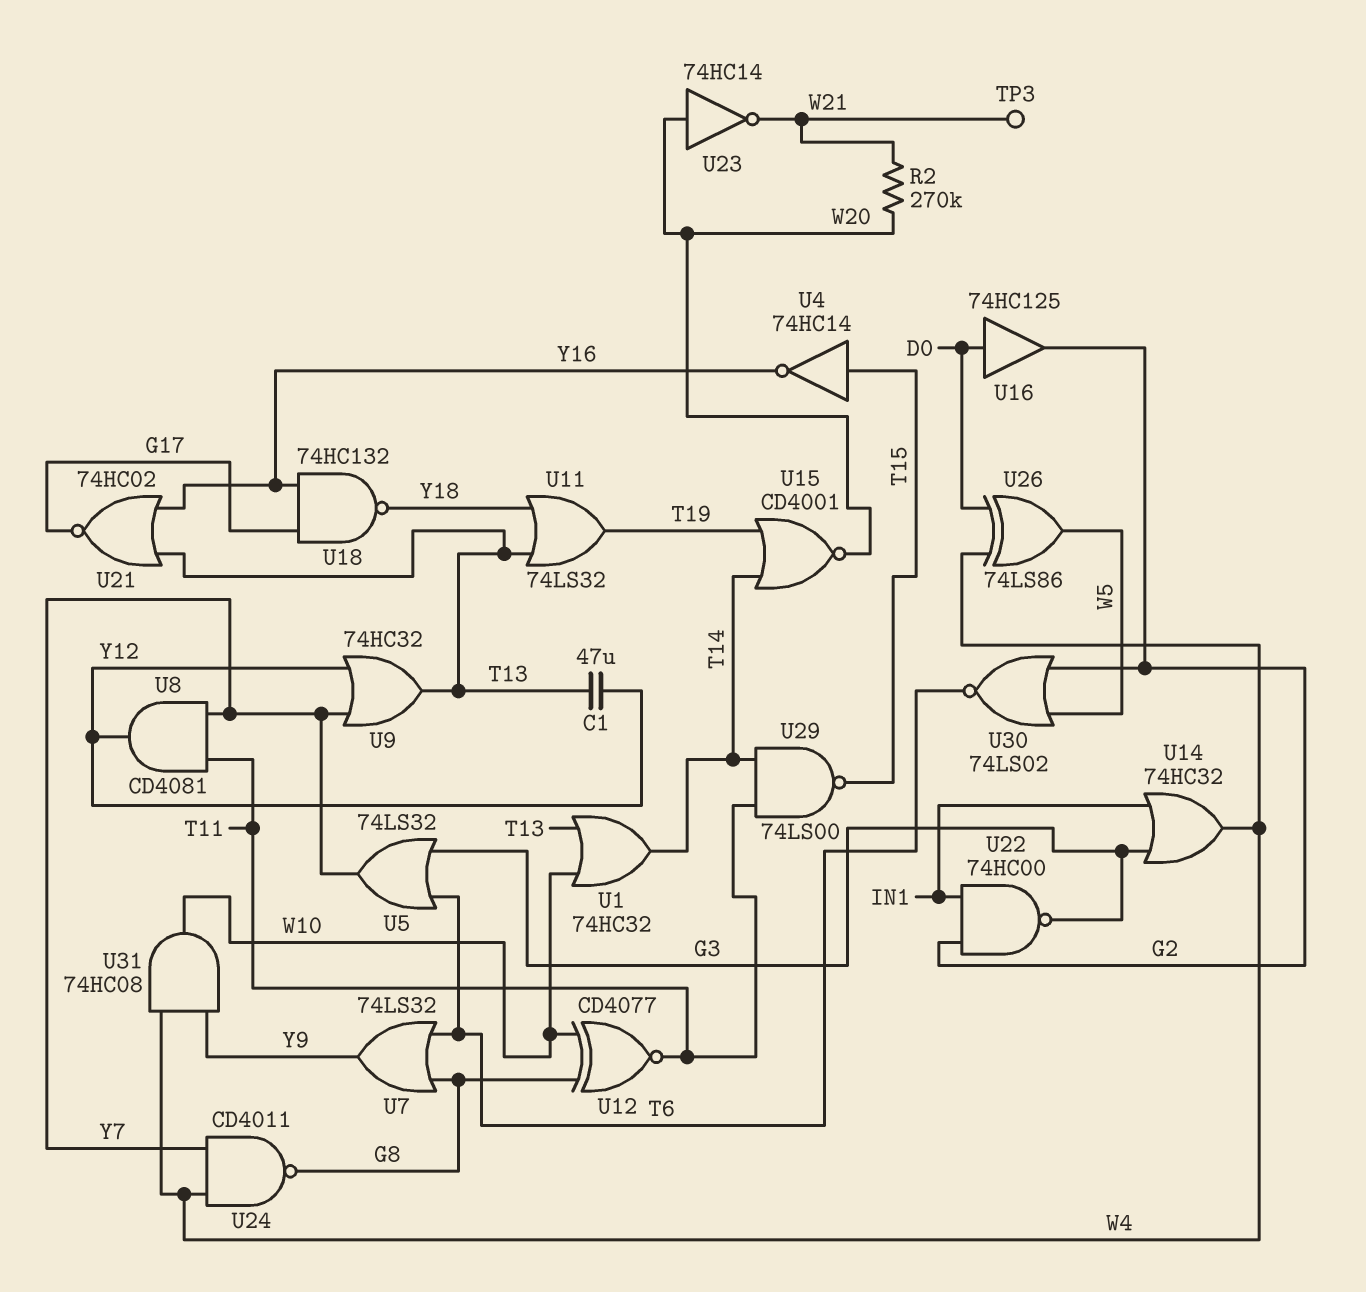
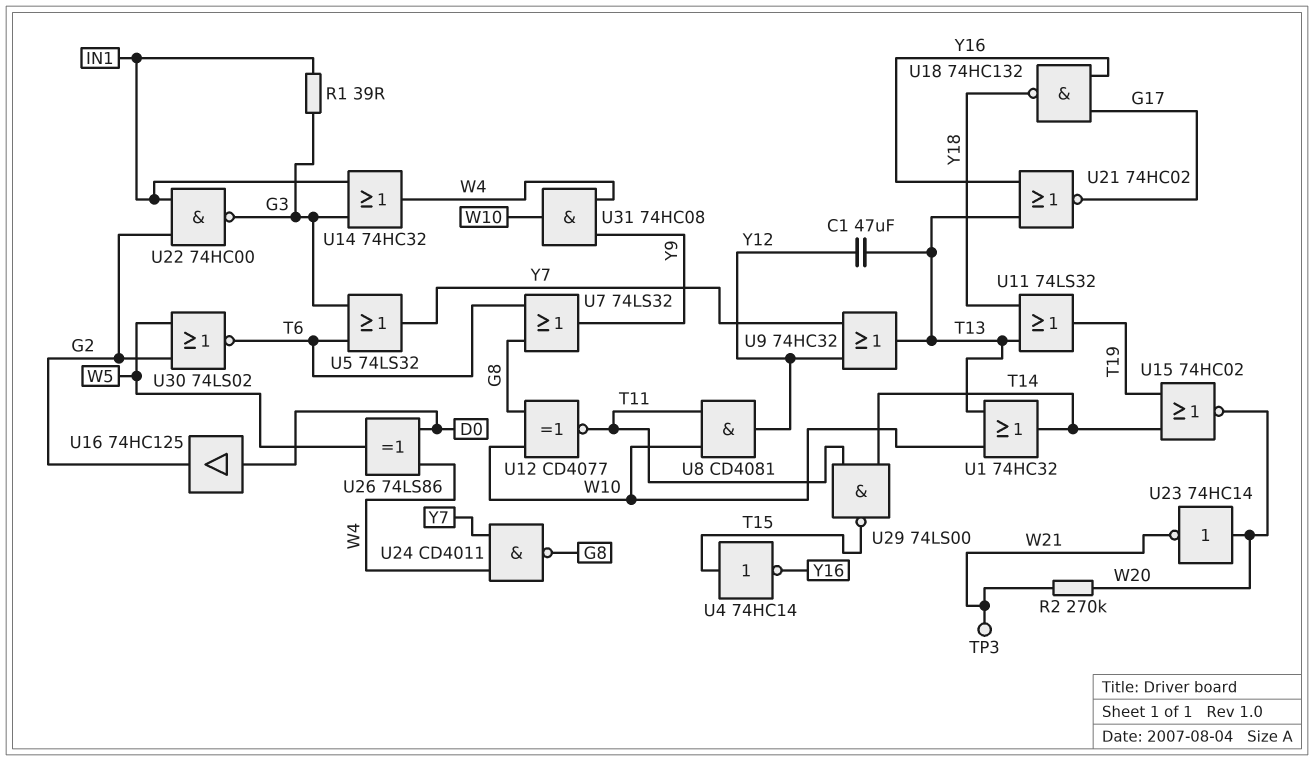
R1: none -> 39 (G3, IN1)
U8: AND CD4081 (in T11, in Y7, out Y12) -> AND CD4081 (in T11, in W10, out Y12)
U15: NOR CD4001 (in T14, in T19, out W20) -> NOR 74HC02 (in T14, in T19, out W20)

